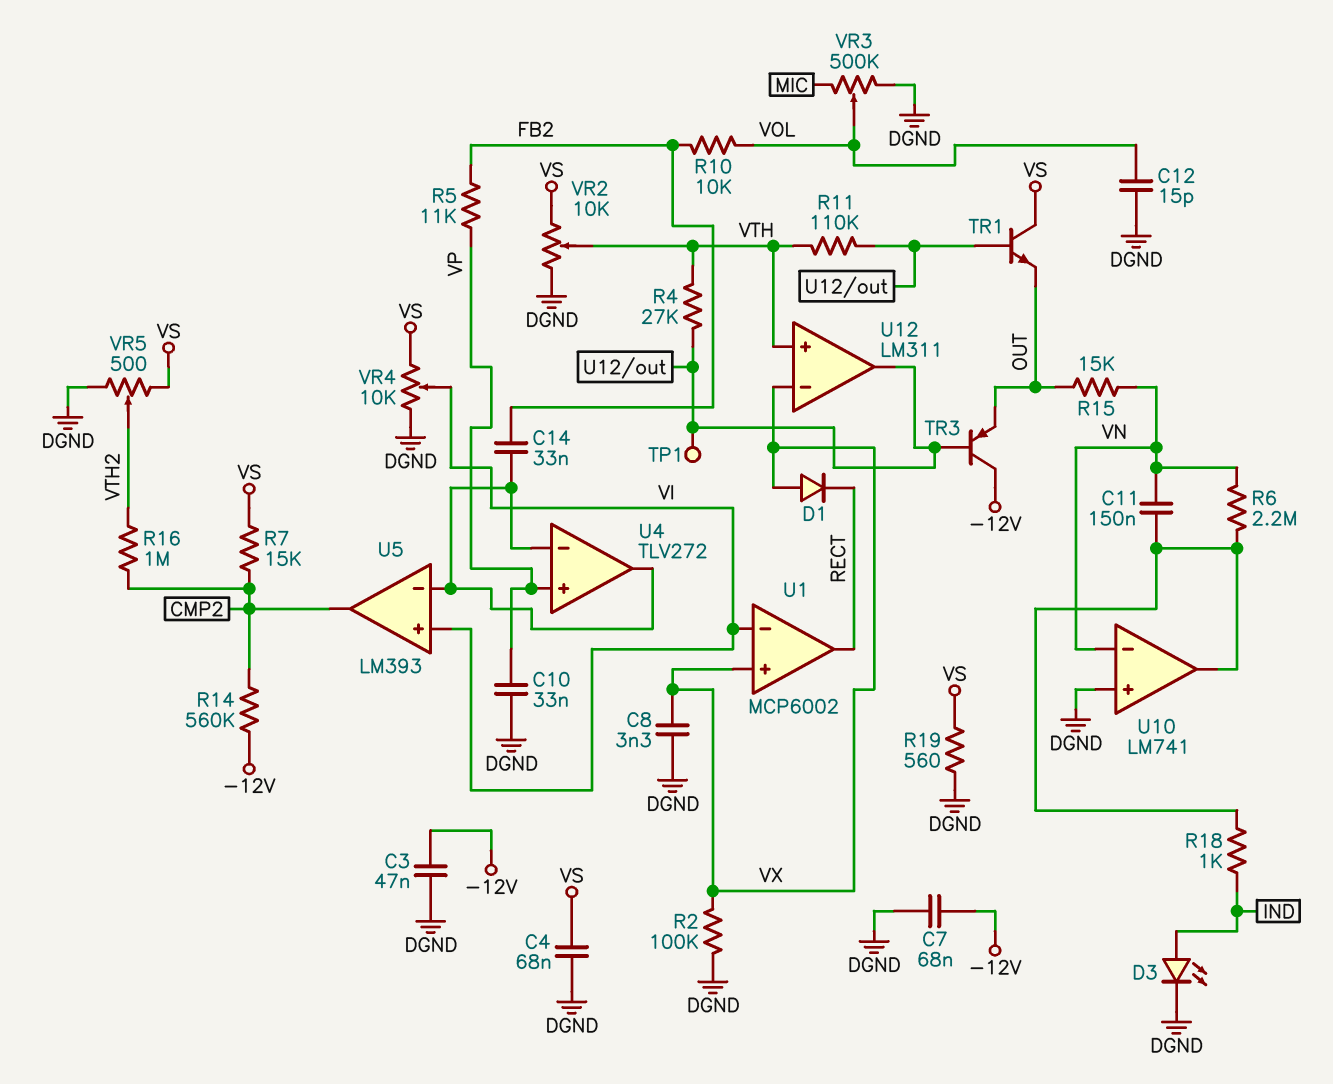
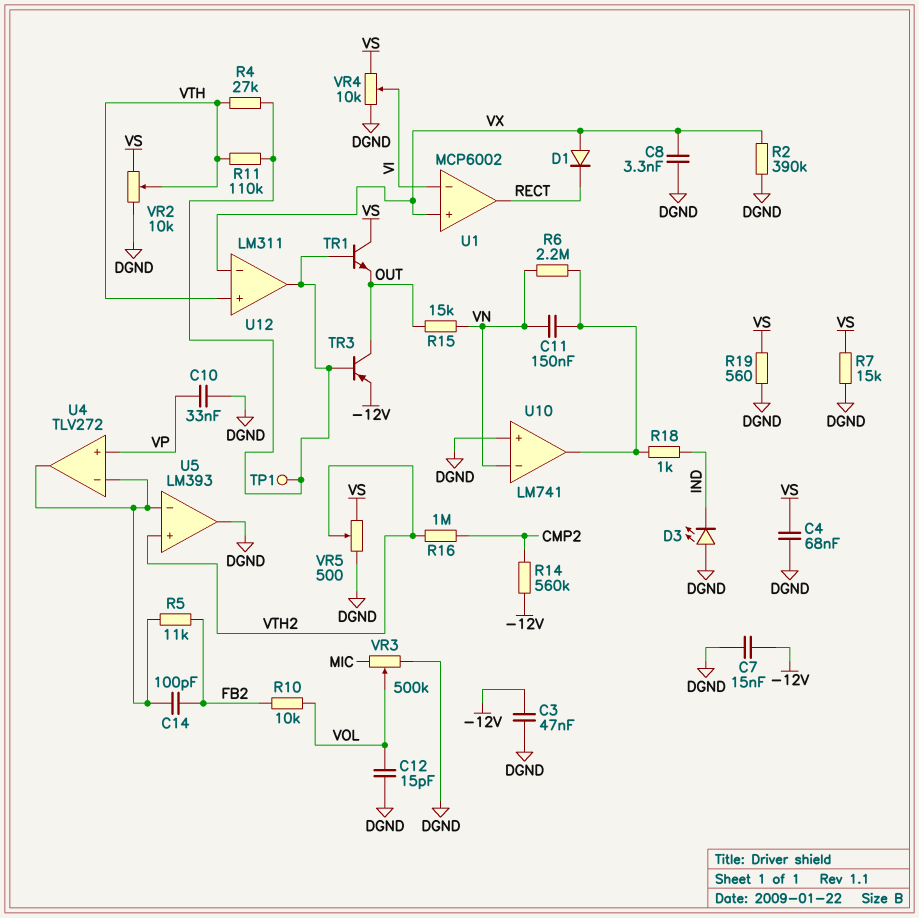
C7: 68nF (-12V, DGND) -> 15nF (-12V, DGND)
C14: 33nF (FB2, U4/in-) -> 100pF (FB2, U4/in-)
D3: LED (A IND, K DGND) -> LED (A DGND, K IND)
R2: 100k (DGND, VX) -> 390k (DGND, VX)
R5: 11k (FB2, VP) -> 11k (FB2, U4/in-)
R7: 15k (CMP2, VS) -> 15k (DGND, VS)
TR3: PNP (B U12/out, C -12V, E OUT) -> PNP (B U12/out, C OUT, E -12V)
U5 pin in+: VI -> VTH2
U5 pin out: CMP2 -> DGND

